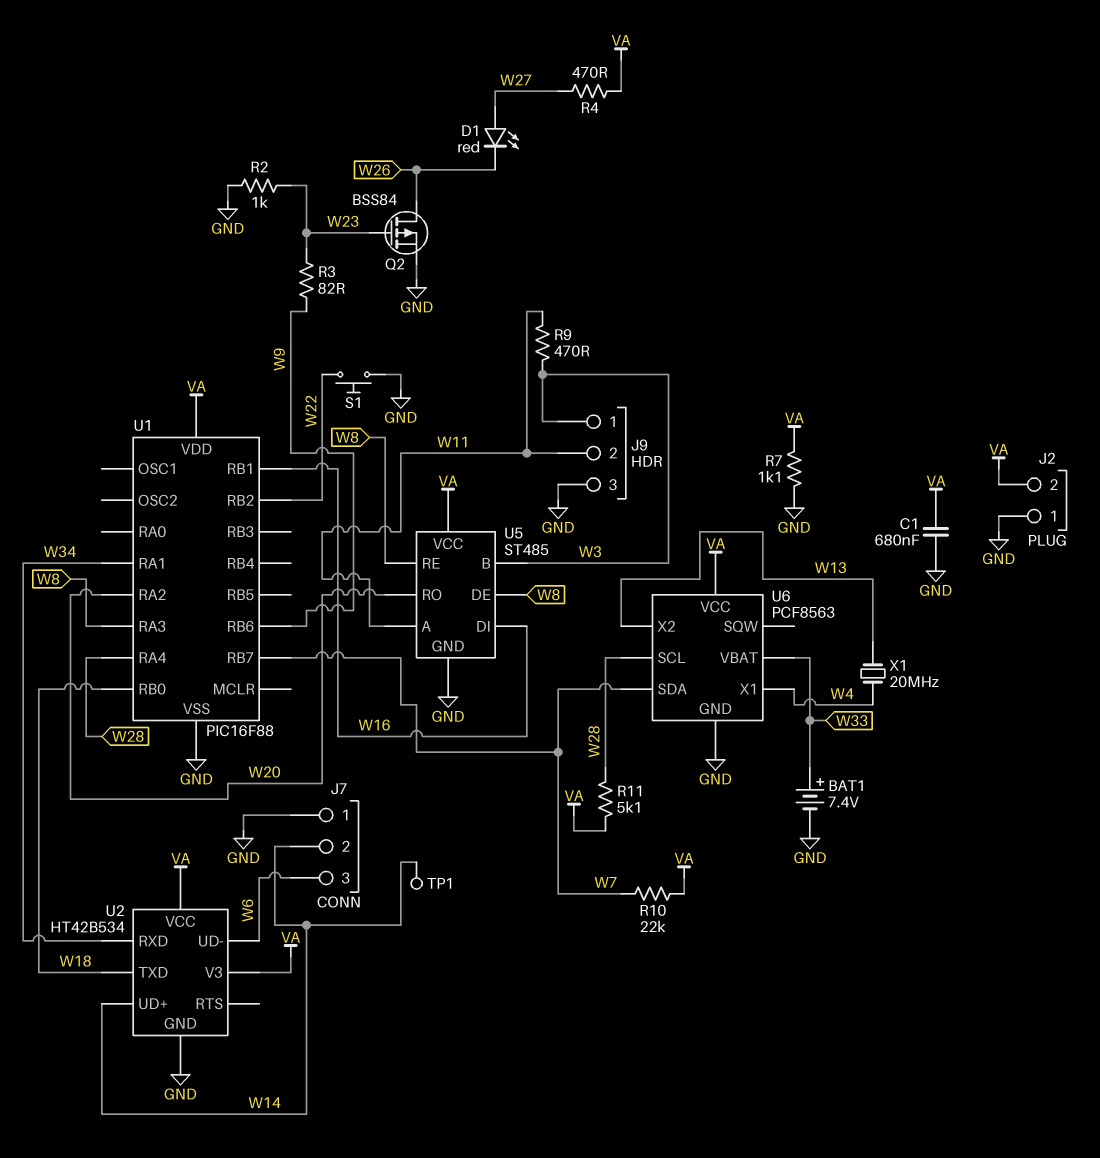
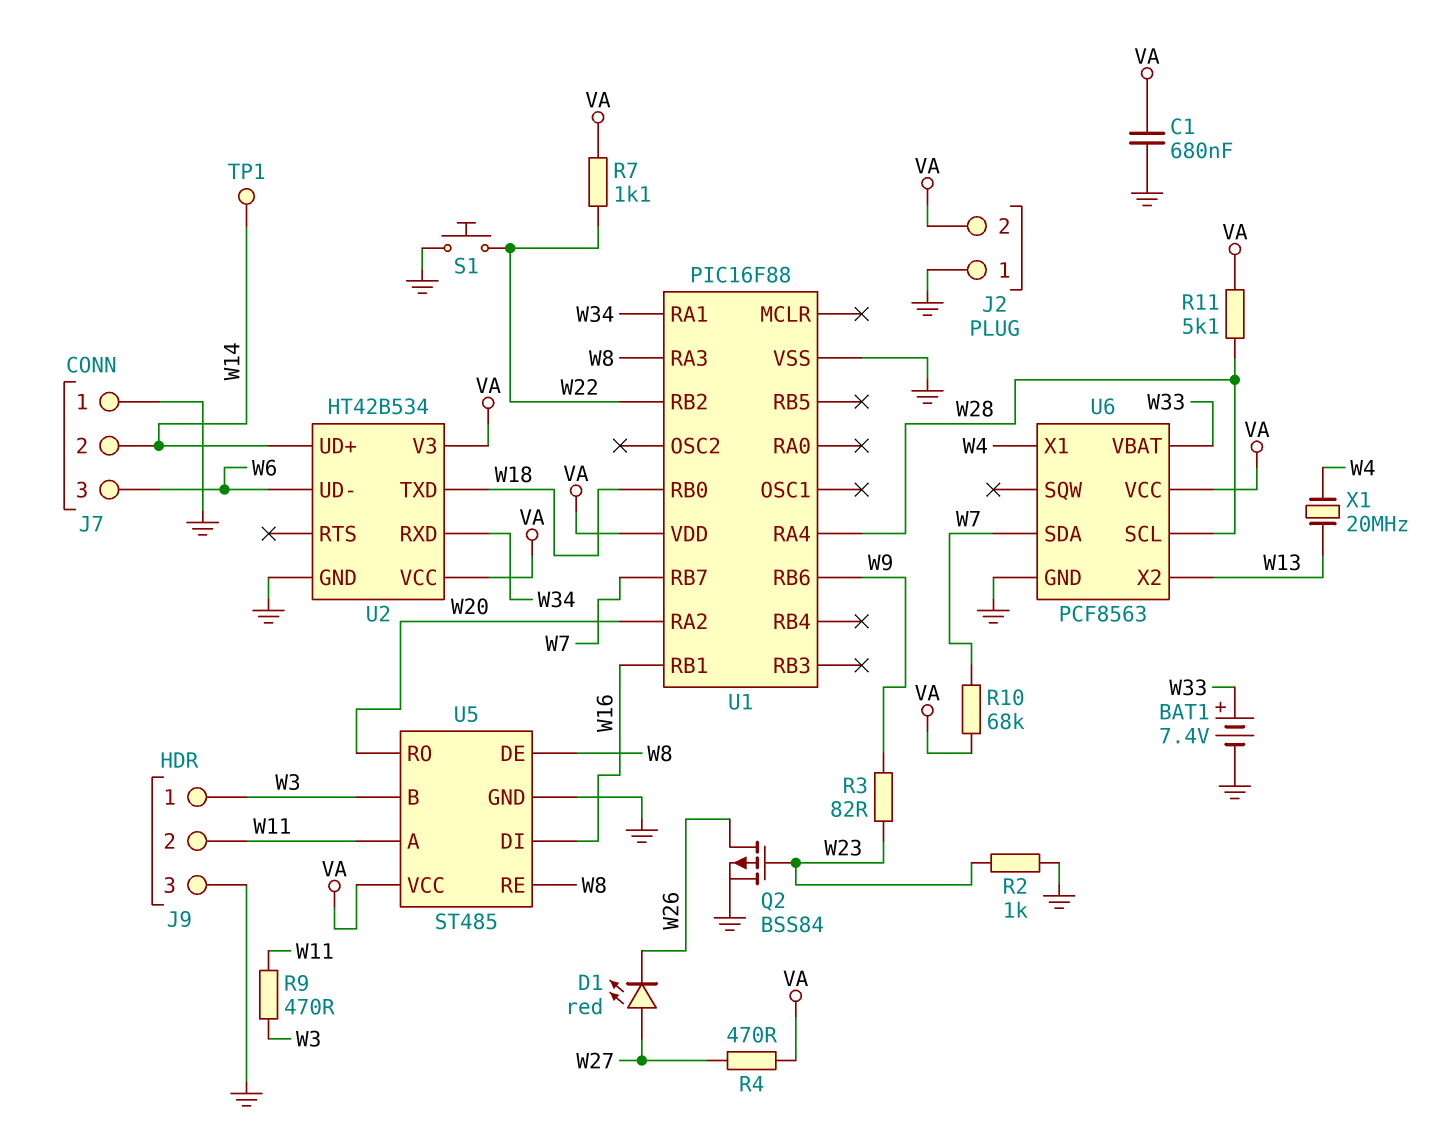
R7: 1.1k (GND, VA) -> 1.1k (VA, W22)
R10: 22k (VA, W7) -> 68k (VA, W7)

